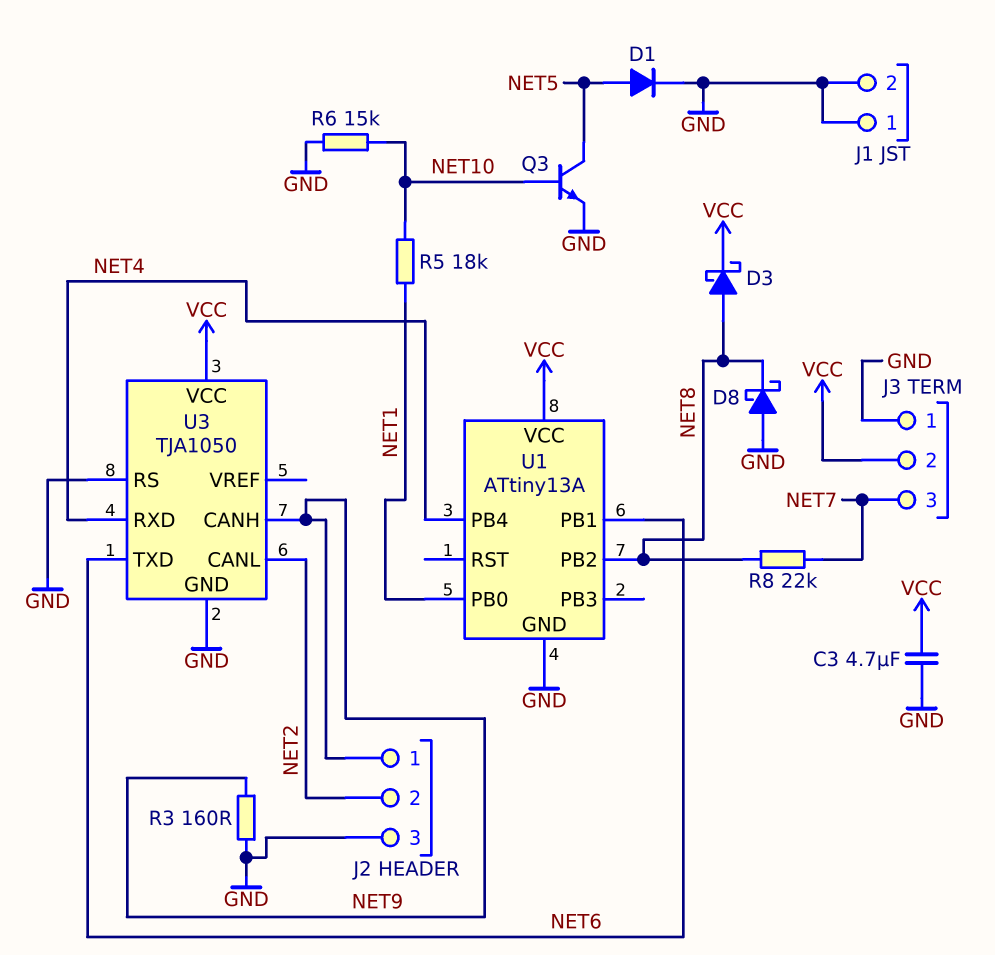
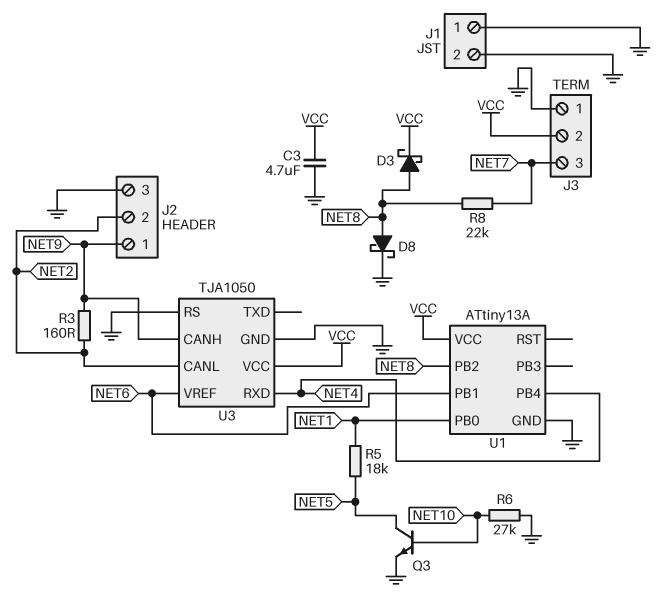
D1: diode (A NET5, K GND) -> none
D8: schottky (A GND, K NET8) -> schottky (A NET8, K GND)
R3: 160 (GND, NET9) -> 160 (NET2, NET9)
R5: 18k (NET1, NET10) -> 18k (NET1, NET5)
R6: 15k (GND, NET10) -> 27k (GND, NET10)
U3 pin TXD: NET6 -> none
U3 pin VREF: none -> NET6

